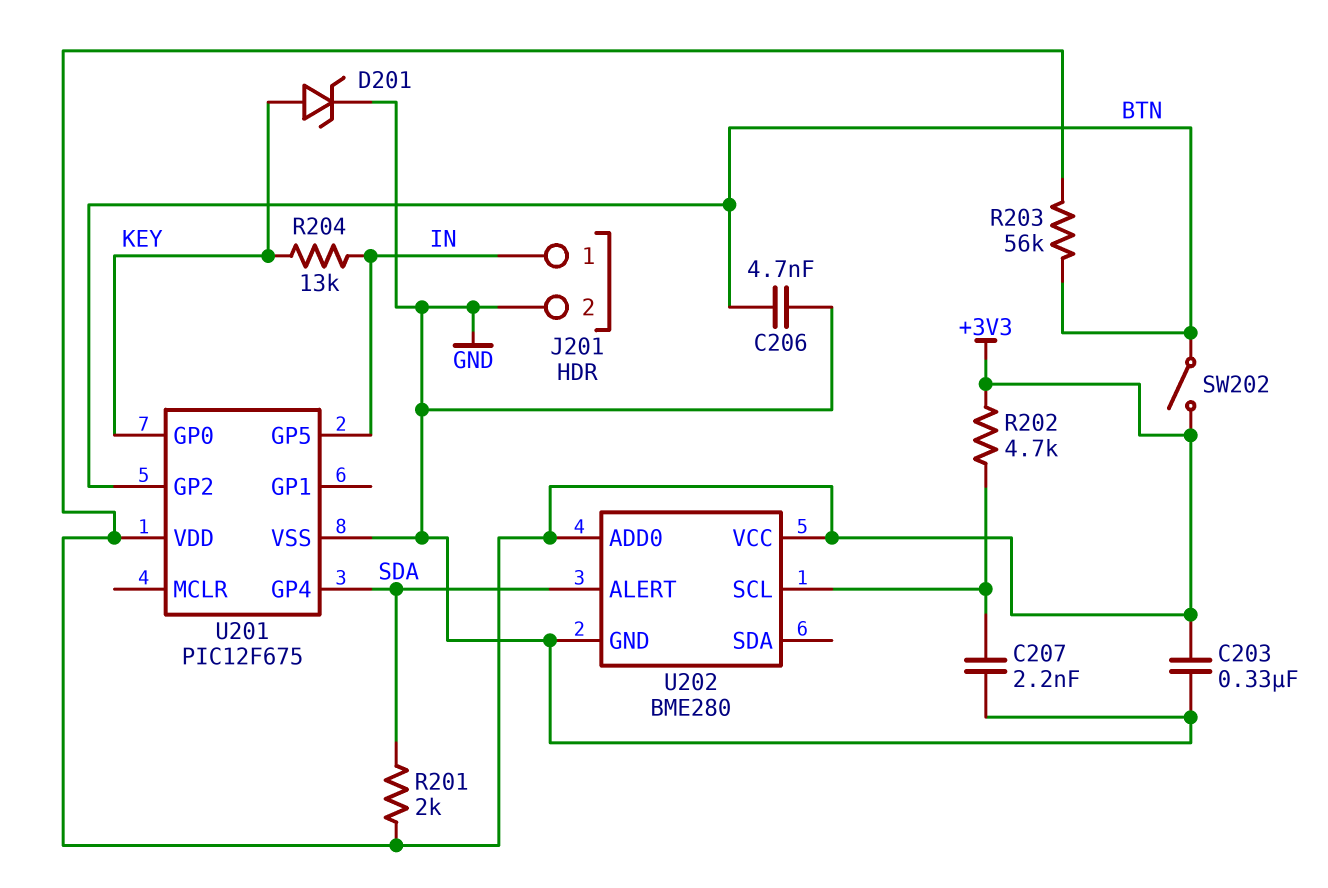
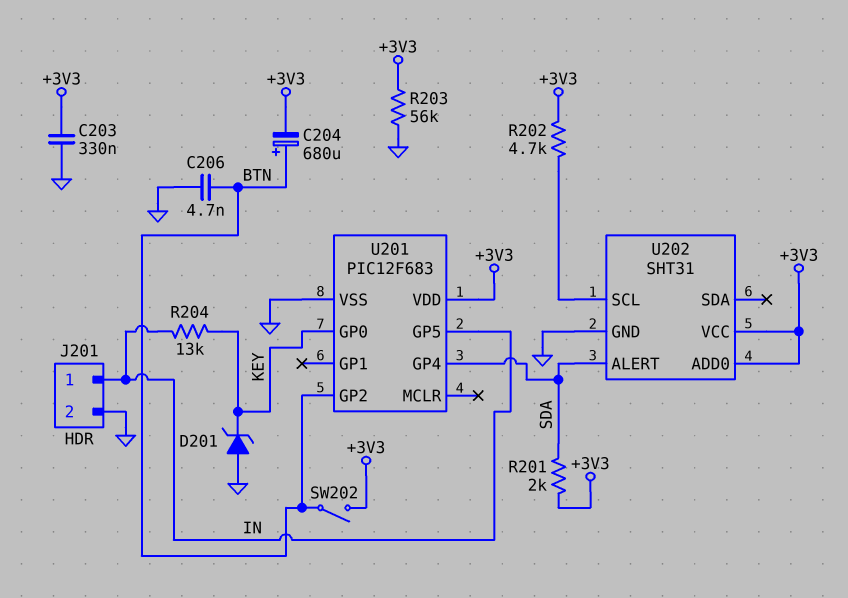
C204: none -> 680uF (plus BTN, minus +3V3)
C207: 2.2nF (GND, U202/SCL) -> none
D201: zener (A KEY, K GND) -> zener (A GND, K KEY)
R203: 56k (+3V3, BTN) -> 56k (+3V3, GND)
U201: PIC12F675 -> PIC12F683
U202: BME280 -> SHT31

